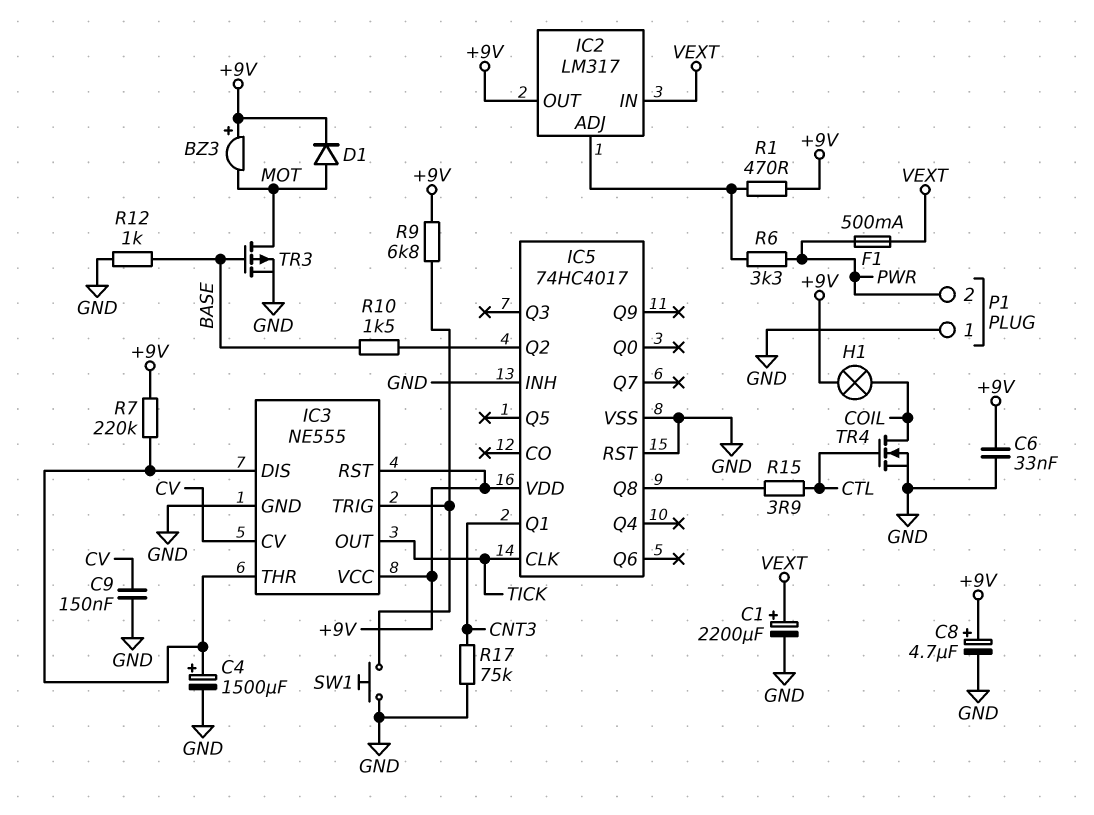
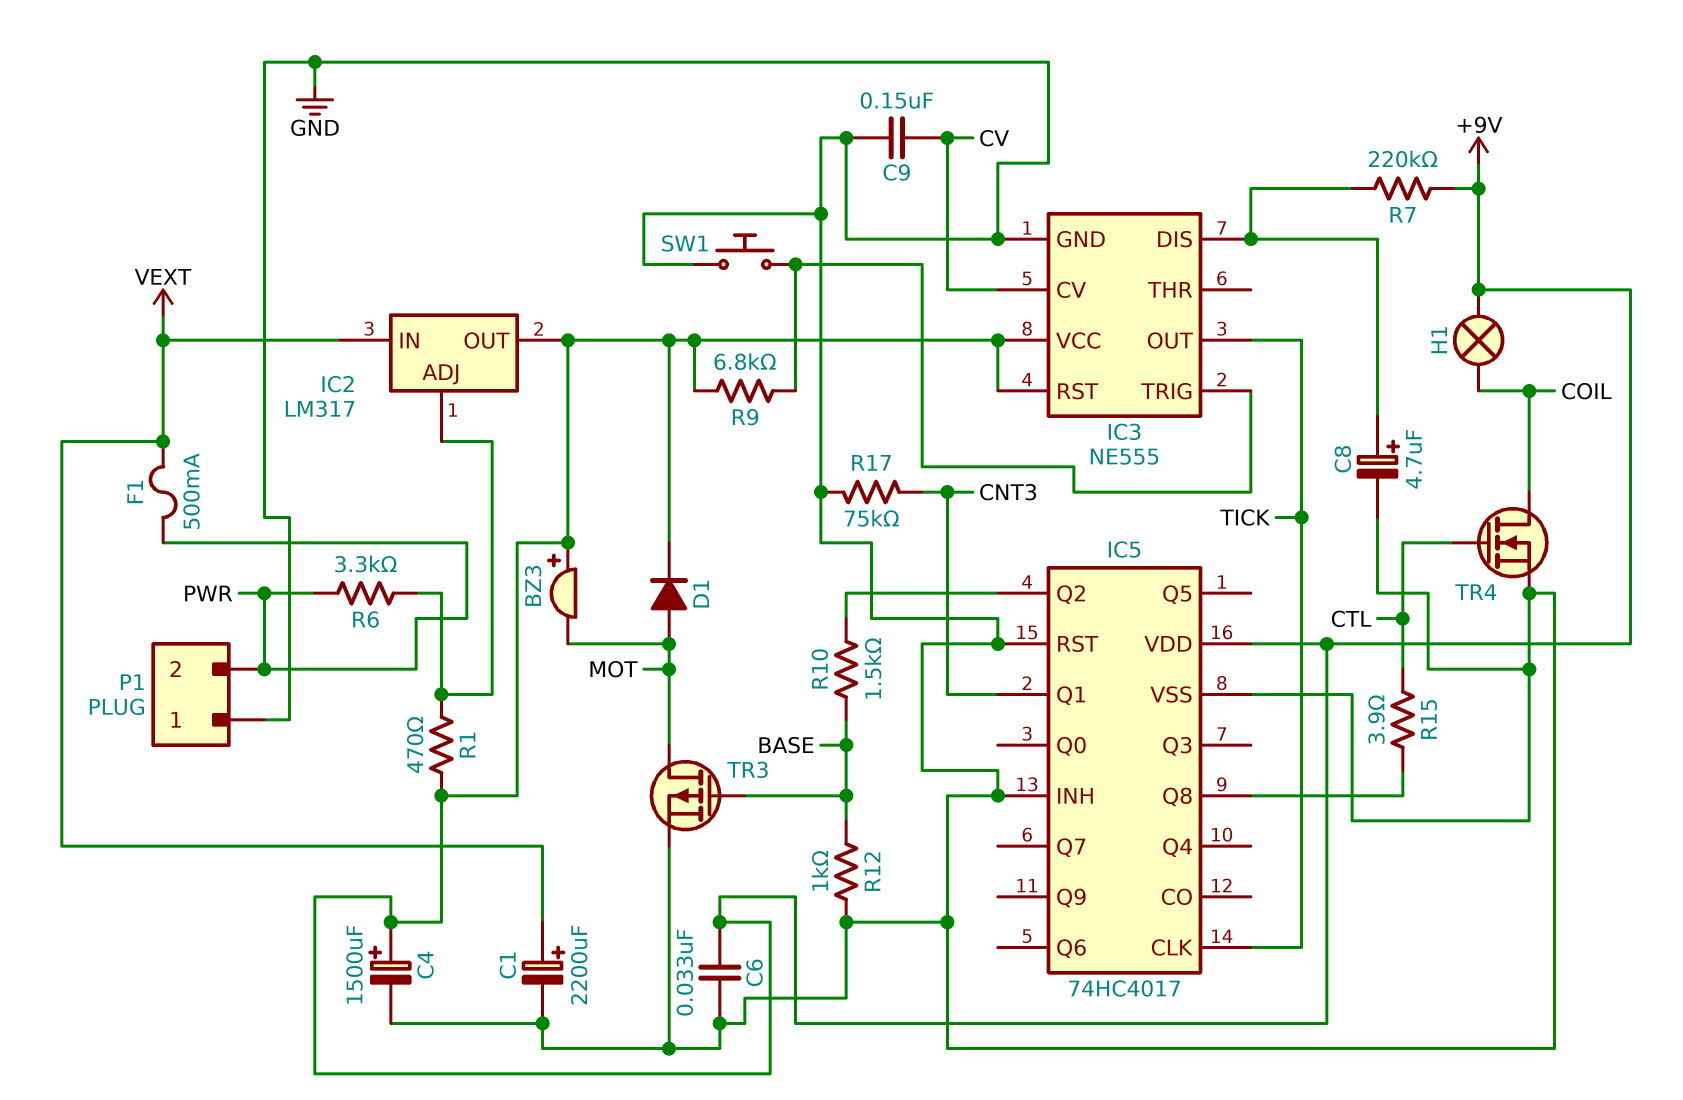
C4: 1500uF (plus IC3/DIS, minus GND) -> 1500uF (plus +9V, minus GND)
C8: 4.7uF (plus +9V, minus GND) -> 4.7uF (plus IC3/DIS, minus GND)
IC3 pin THR: IC3/DIS -> none

